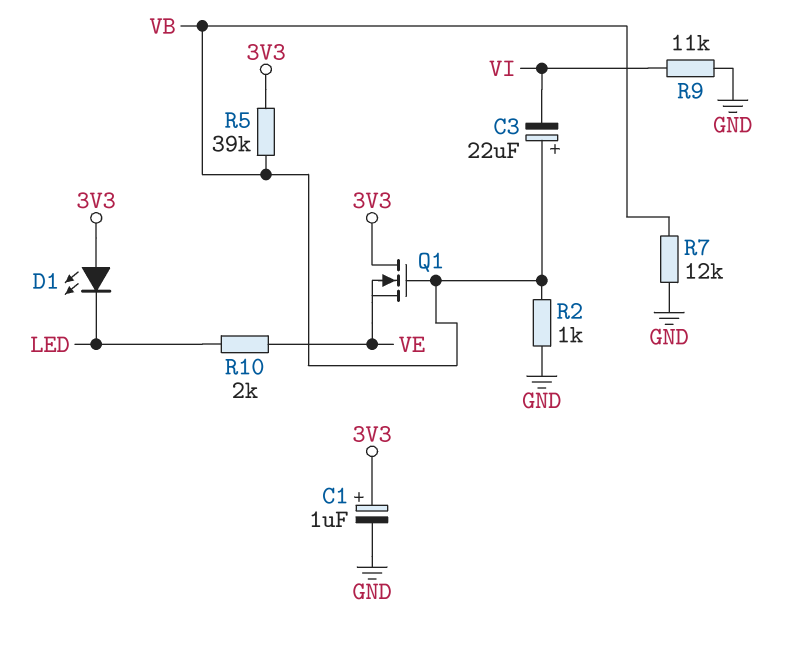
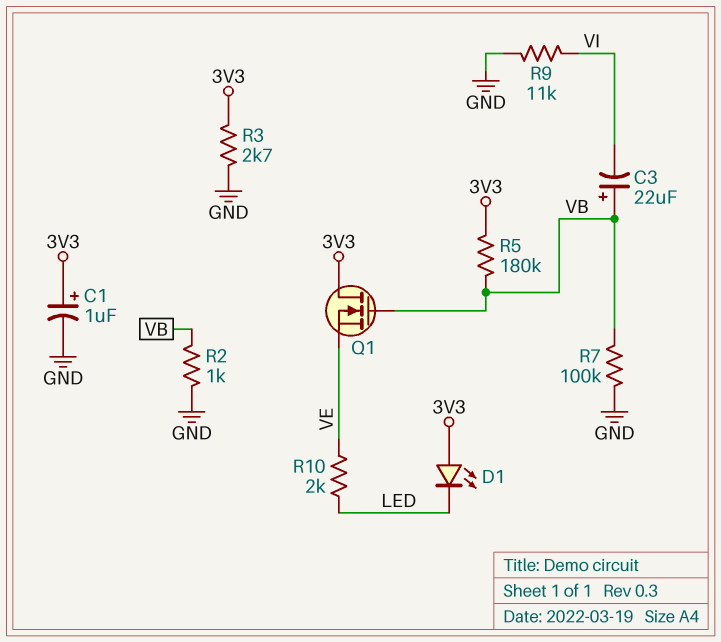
R3: none -> 2.7k (3V3, GND)
R5: 39k (3V3, VB) -> 180k (3V3, VB)
R7: 12k (GND, VB) -> 100k (GND, VB)

